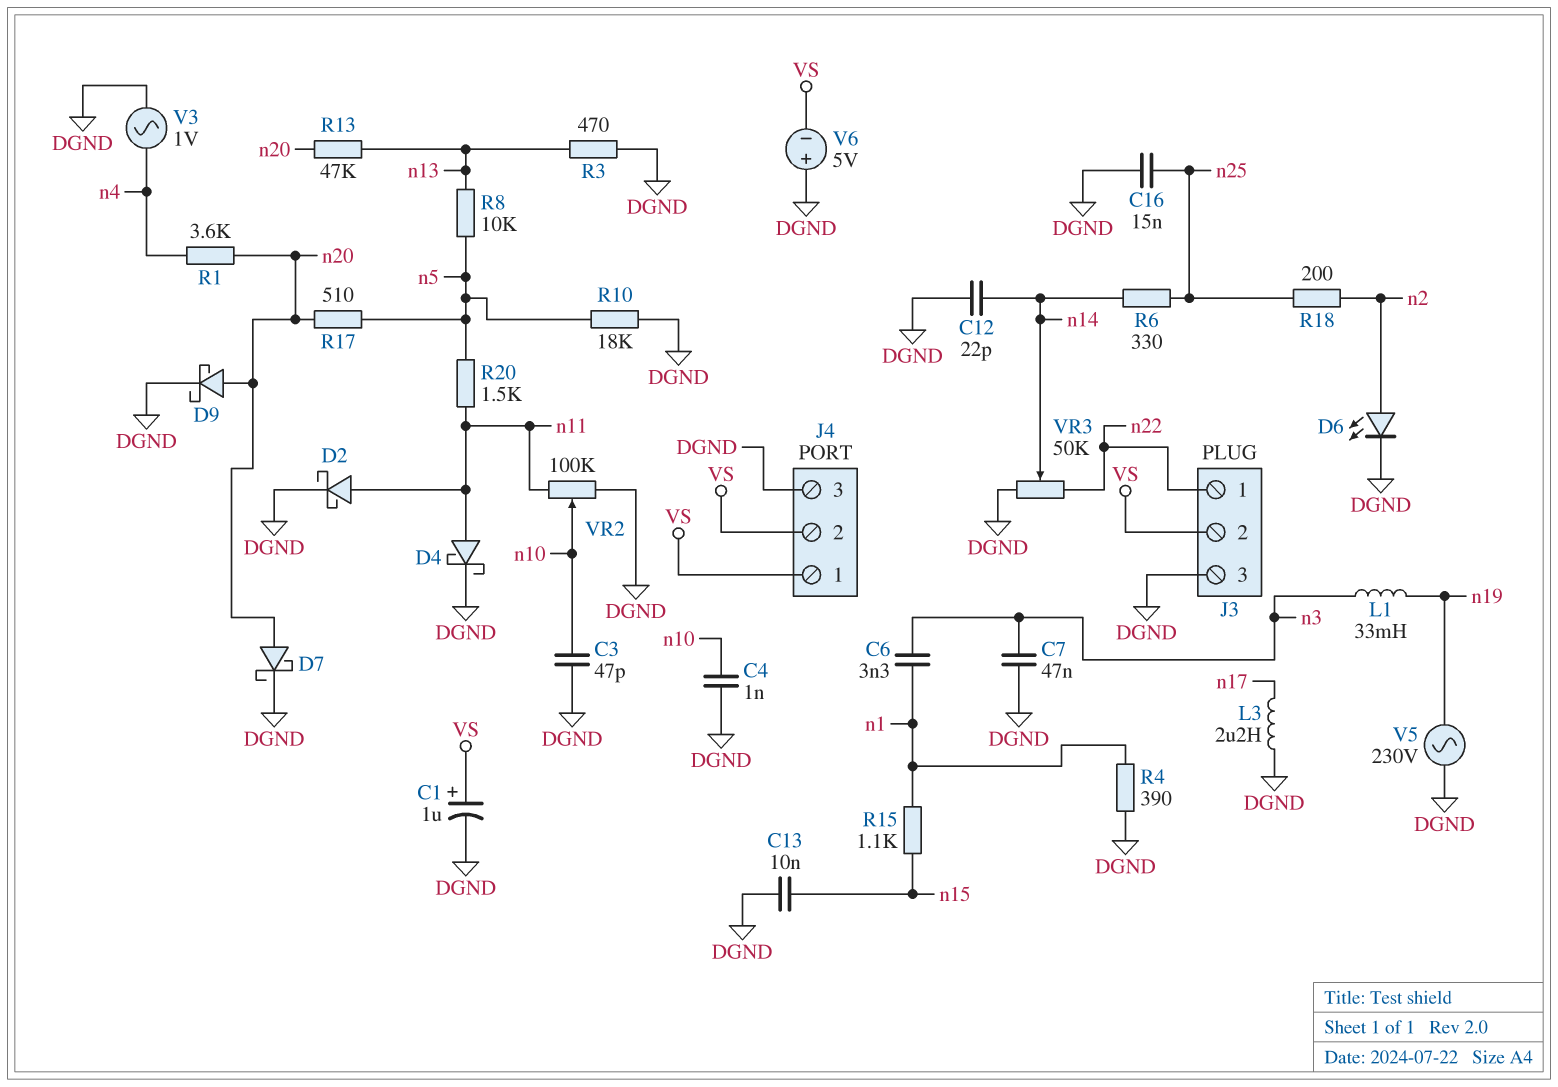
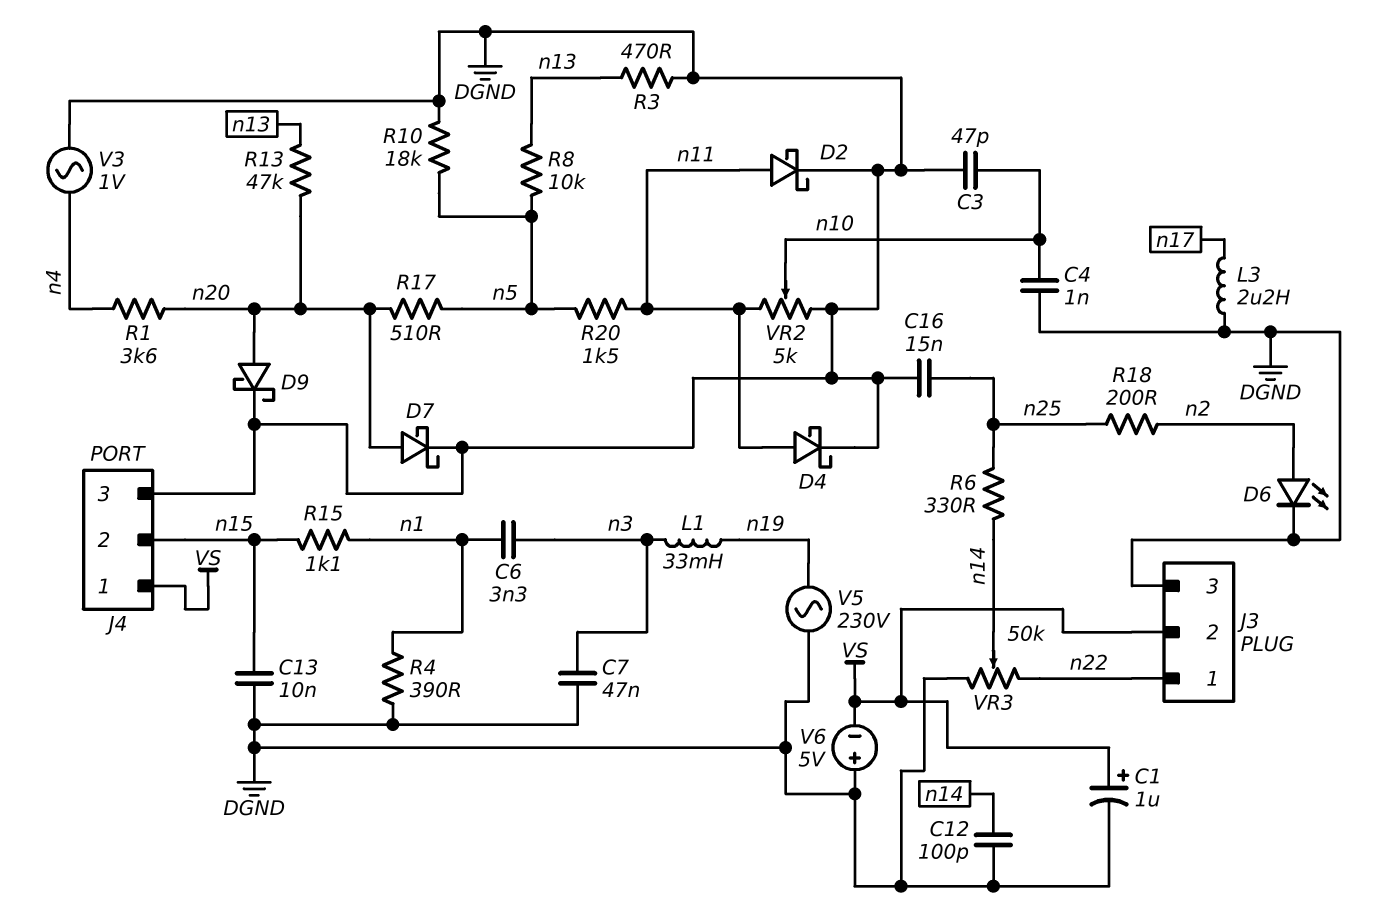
C12: 22pF (DGND, n14) -> 100pF (DGND, n14)
J4 pin 2: VS -> n15
VR2: 100k (DGND, n11, wiper n10) -> 5k (DGND, n11, wiper n10)

